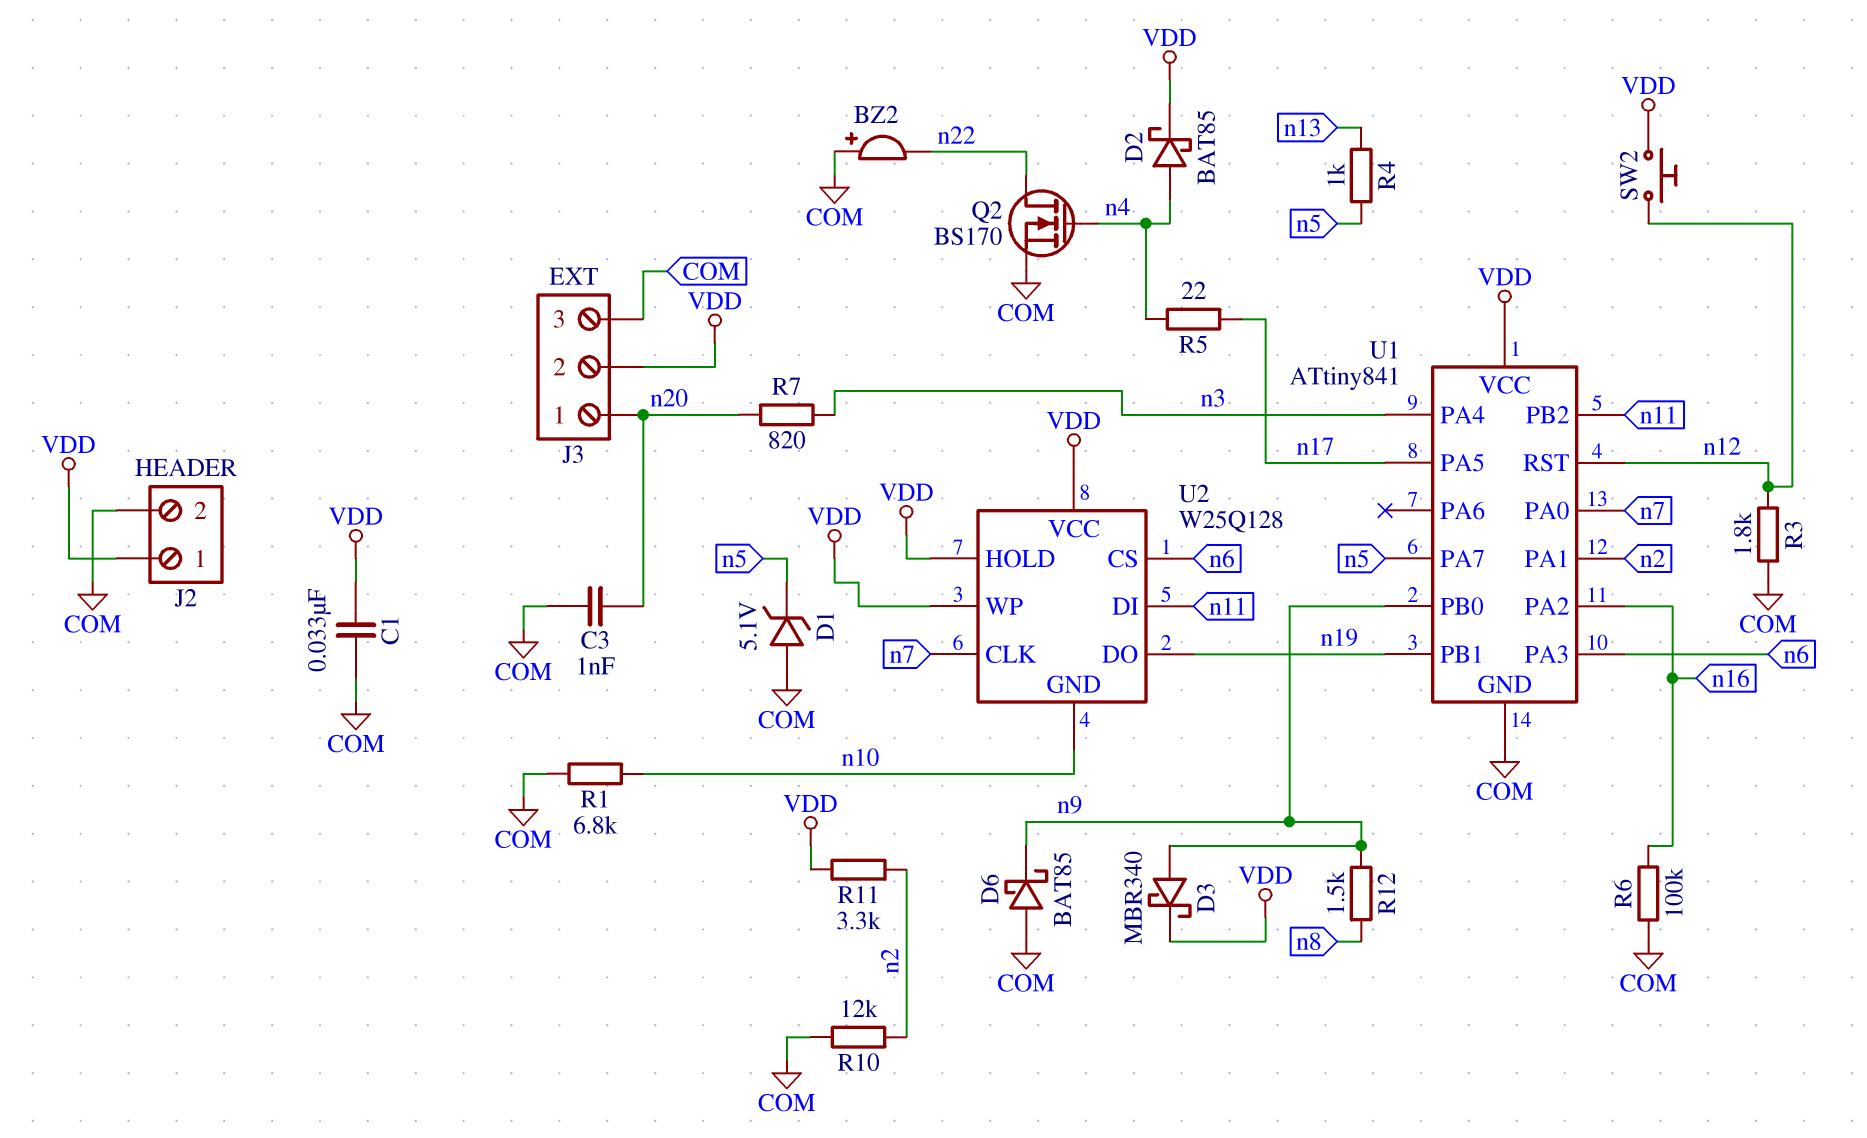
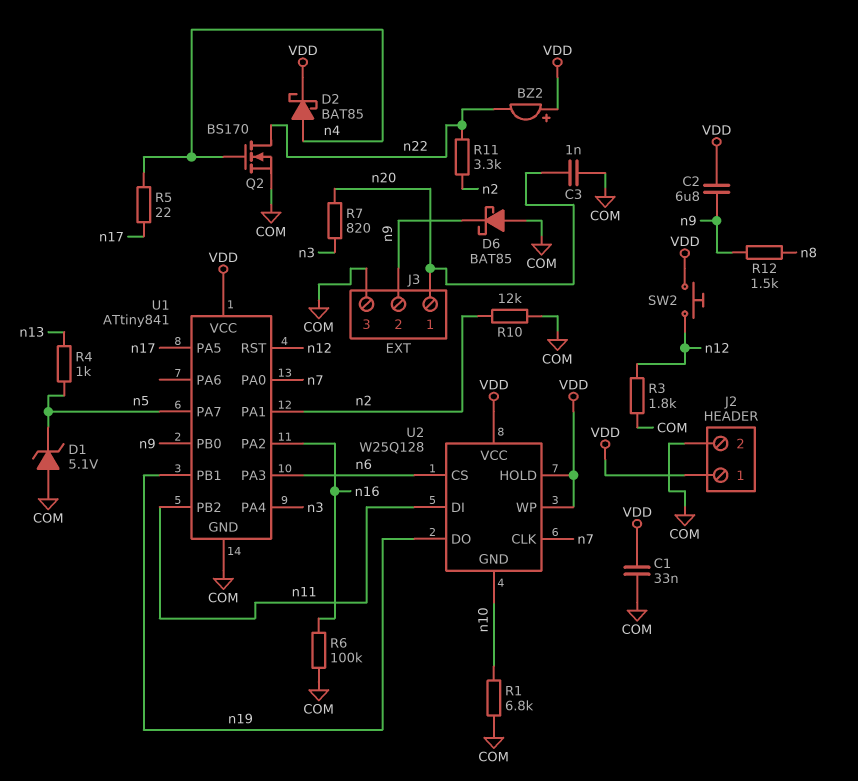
BZ2: buzzer (plus COM, minus n22) -> buzzer (plus VDD, minus n22)
C2: none -> 6.8uF (VDD, n9)
D3: schottky MBR340 (A n9, K VDD) -> none
J3 pin 2: VDD -> n9
R11: 3.3k (VDD, n2) -> 3.3k (n2, n22)

